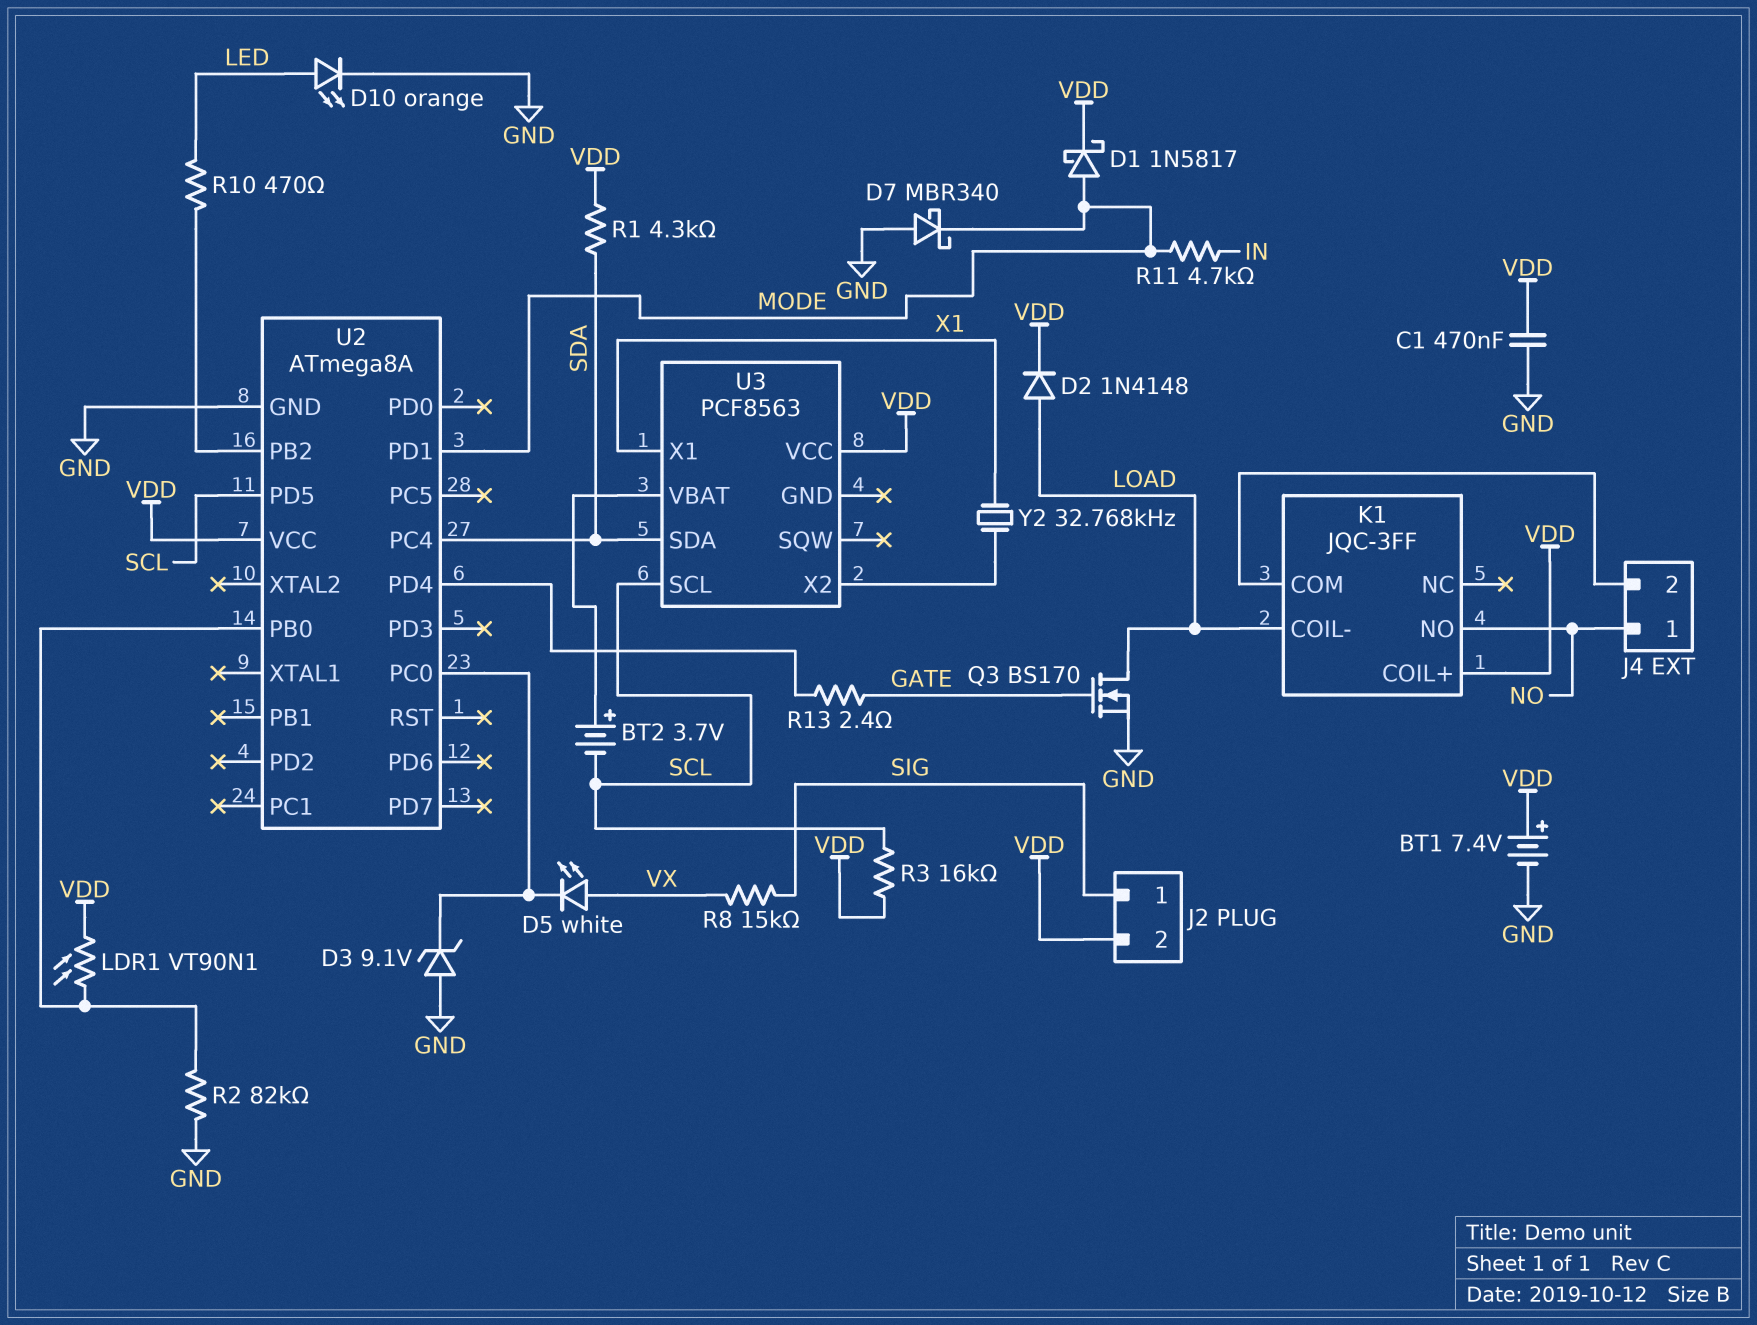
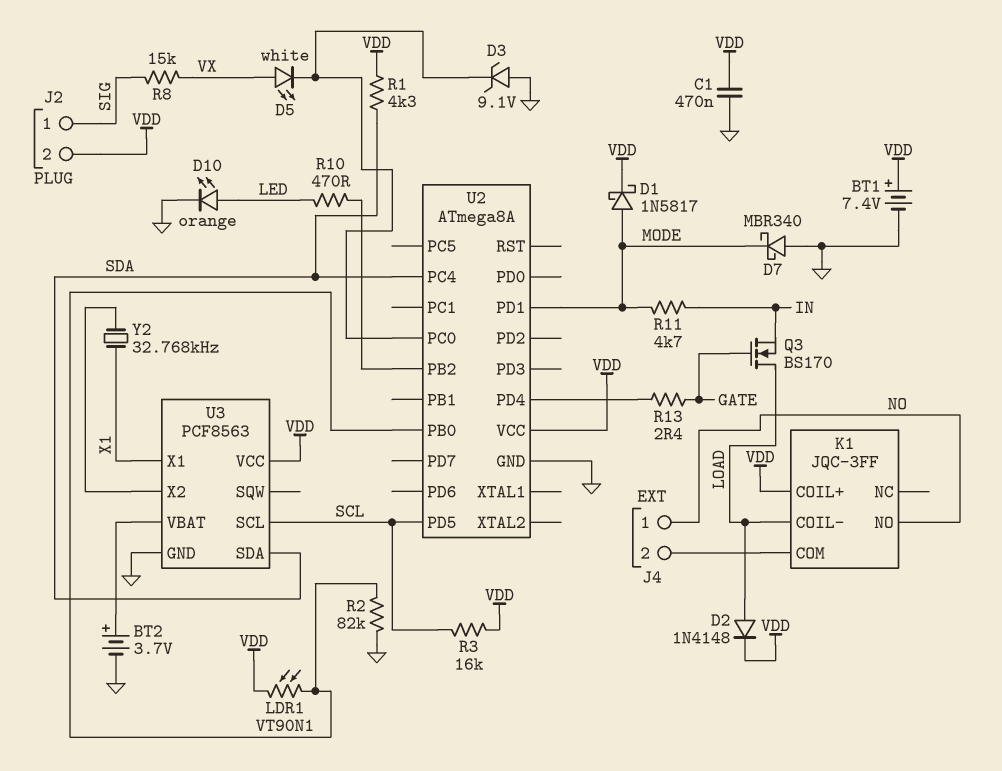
BT2: 3.7V (plus U3/VBAT, minus SCL) -> 3.7V (plus U3/VBAT, minus GND)
Q3: NMOS BS170 (G GATE, D LOAD, S GND) -> NMOS BS170 (G GATE, D LOAD, S IN)
U3 pin GND: none -> GND

